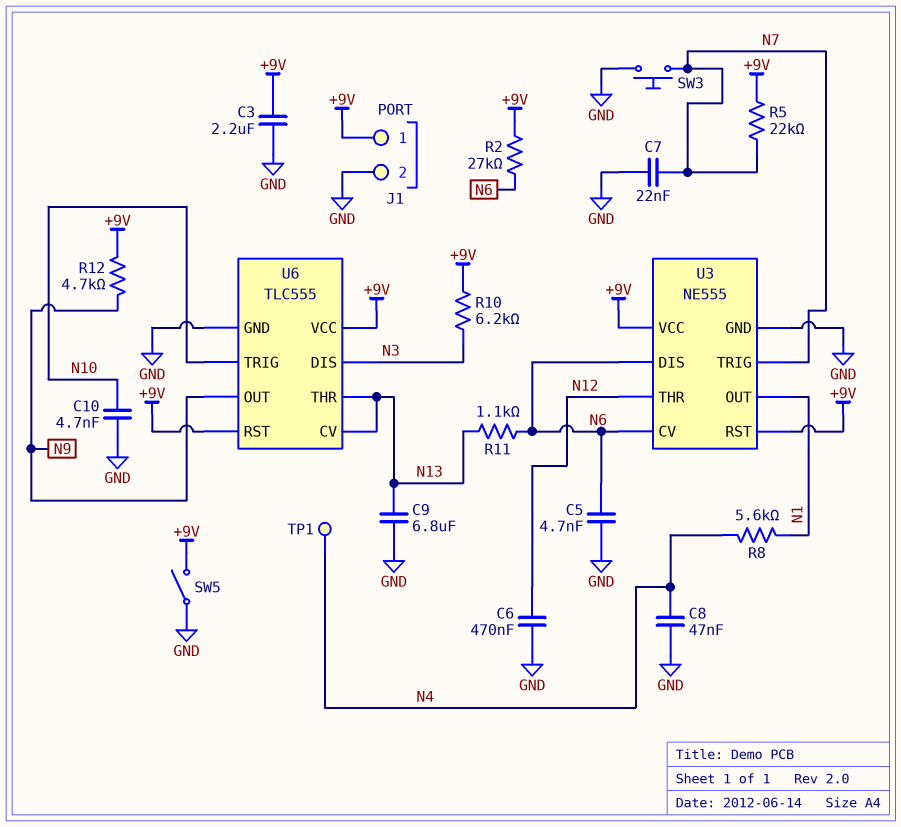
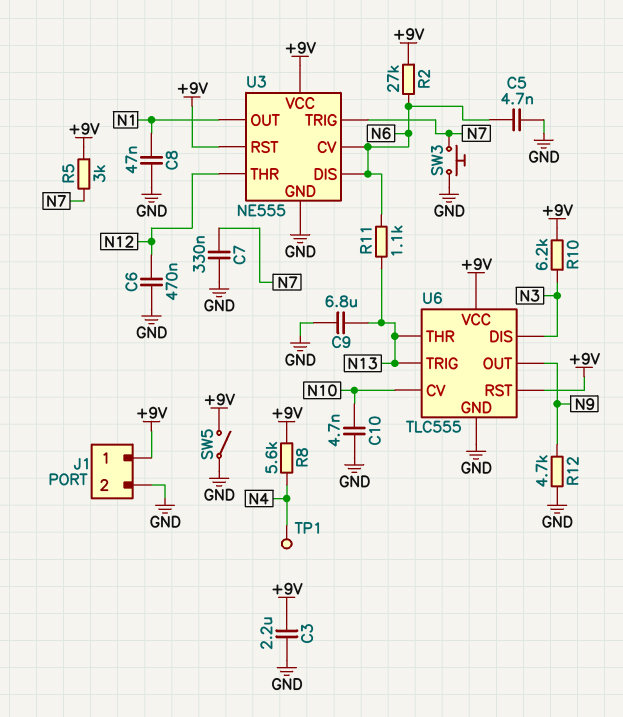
C7: 22nF (GND, N7) -> 330nF (GND, N7)
C8: 47nF (GND, N4) -> 47nF (GND, N1)
R5: 22k (+9V, N7) -> 3k (+9V, N7)
R8: 5.6k (N1, N4) -> 5.6k (+9V, N4)
R12: 4.7k (+9V, N9) -> 4.7k (GND, N9)
U6 pin CV: N13 -> N10
U6 pin TRIG: N10 -> N13

